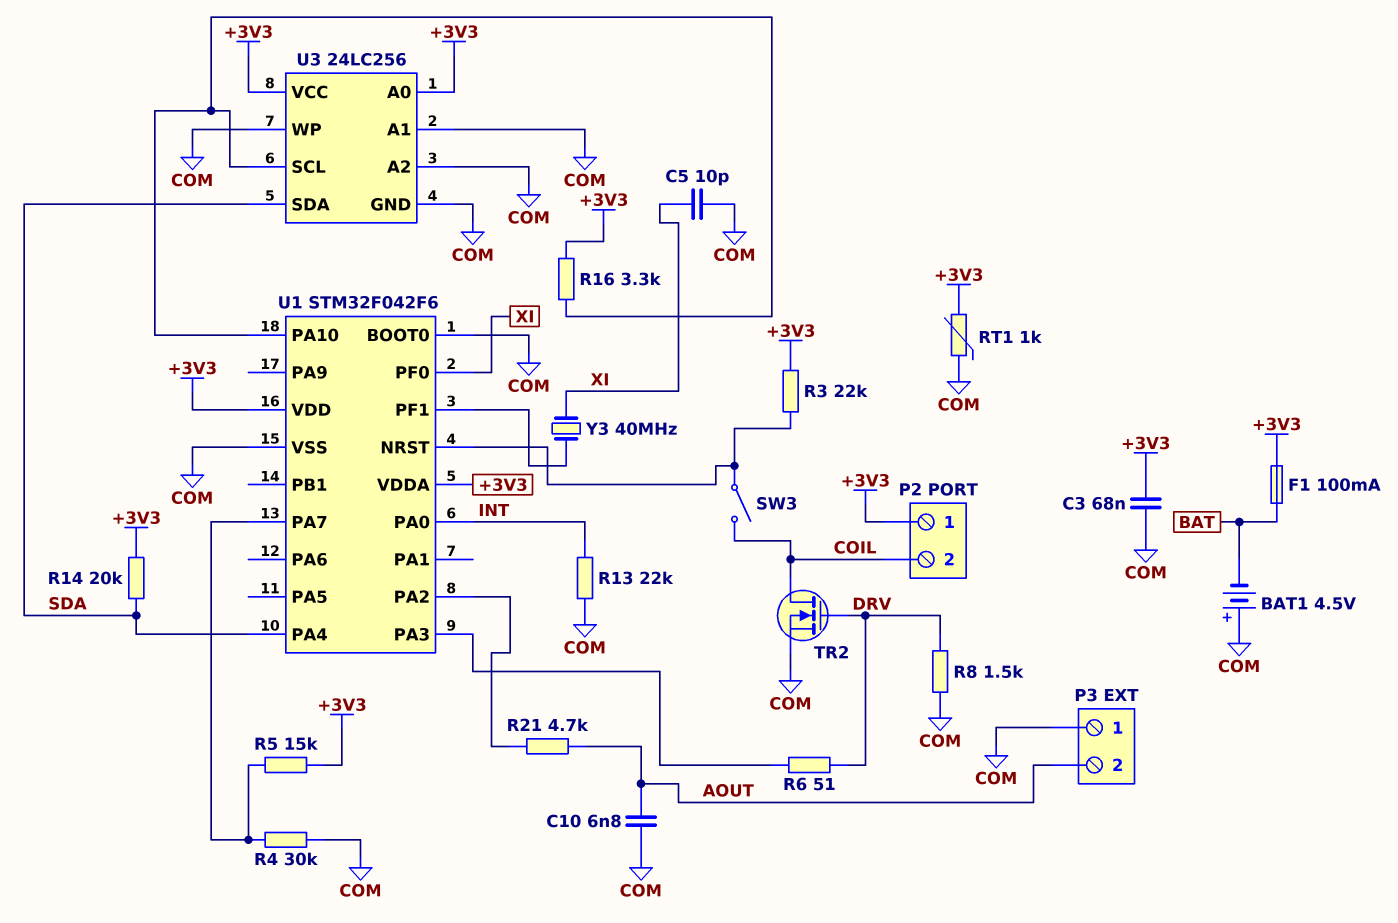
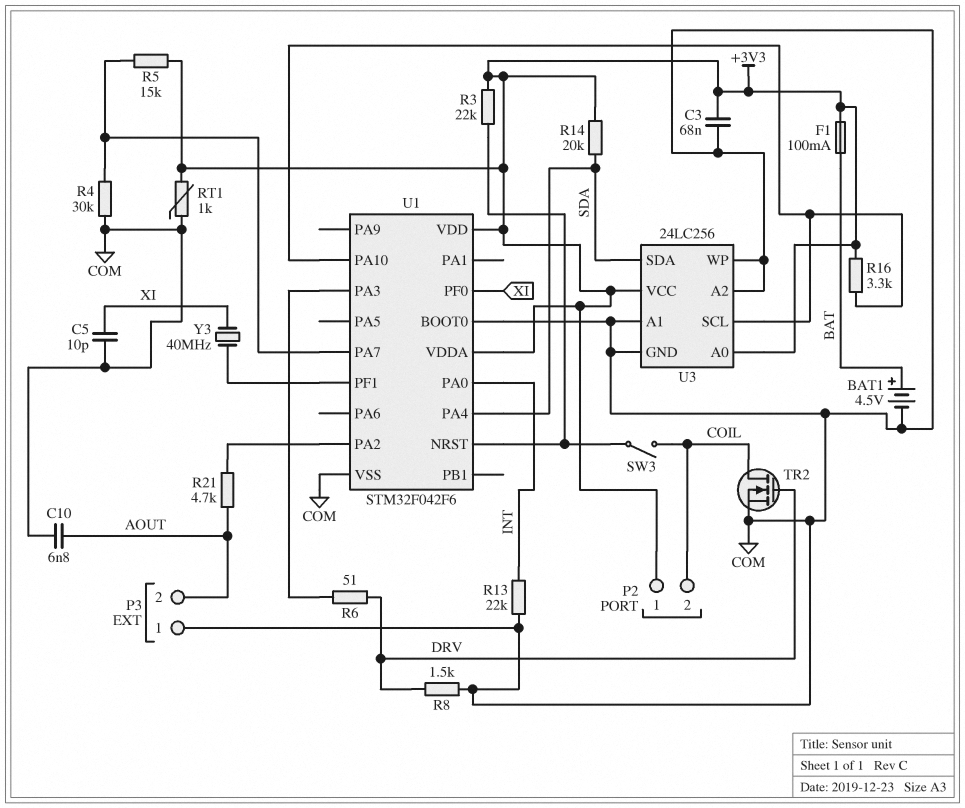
BAT1: 4.5V (plus COM, minus BAT) -> 4.5V (plus BAT, minus COM)

